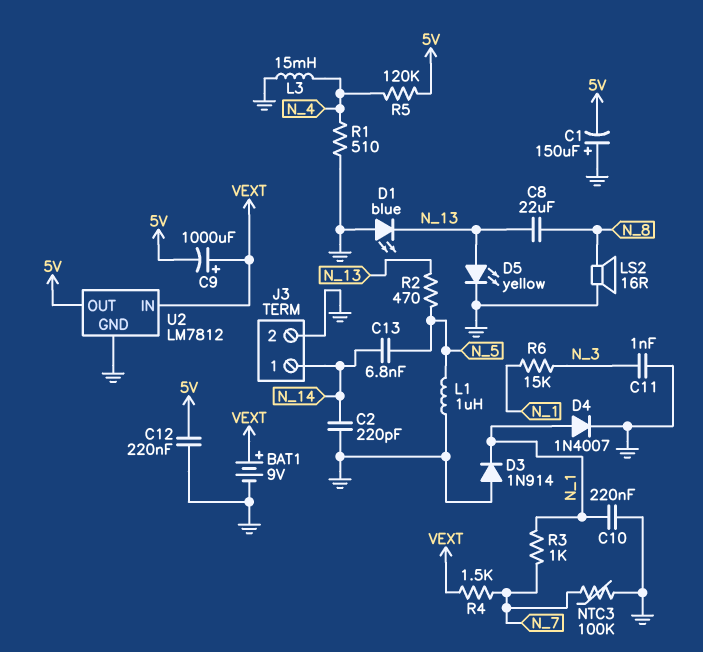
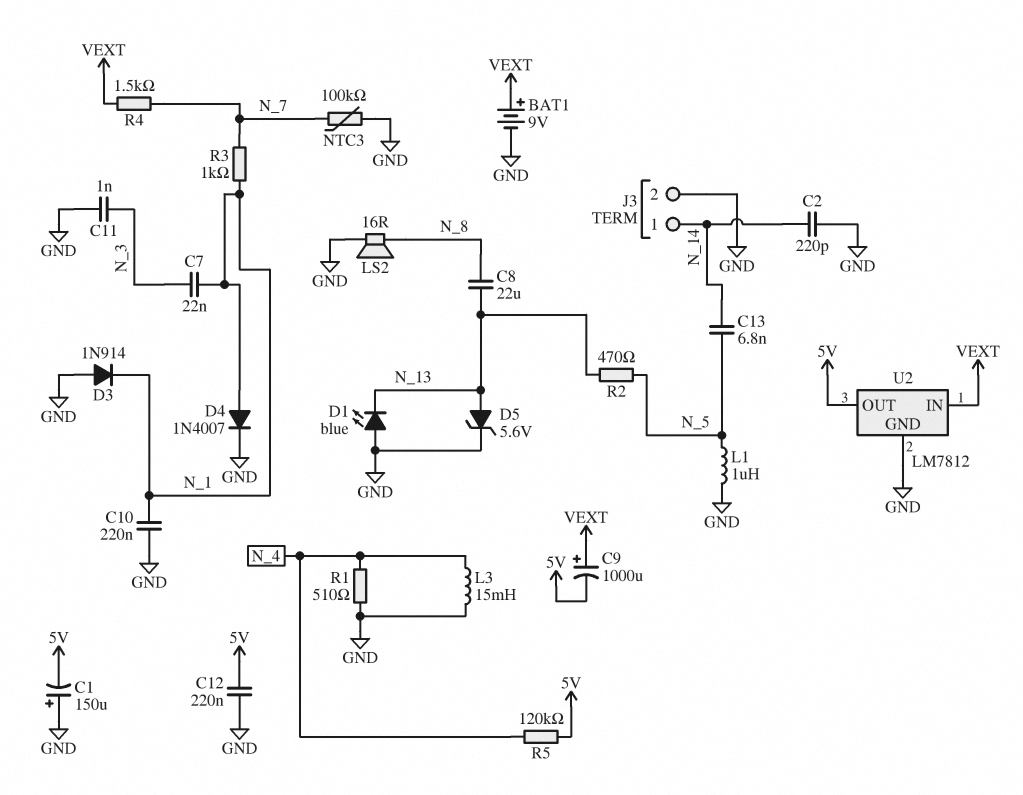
C7: none -> 22nF (N_1, N_3)
D5: LED yellow (A N_13, K GND) -> zener 5.6V (A N_13, K GND)
R6: 15k (N_1, N_3) -> none

